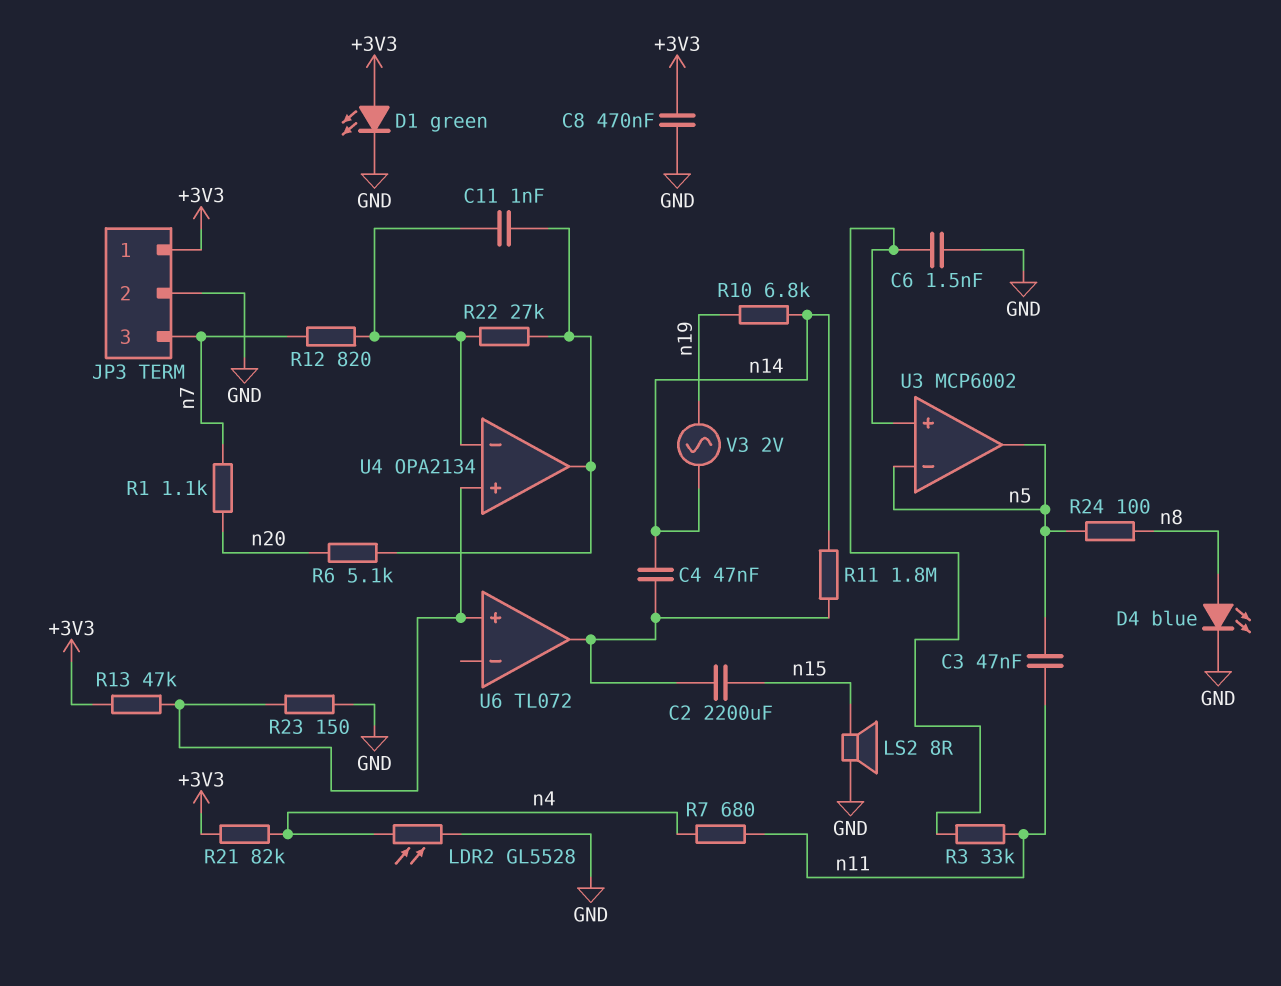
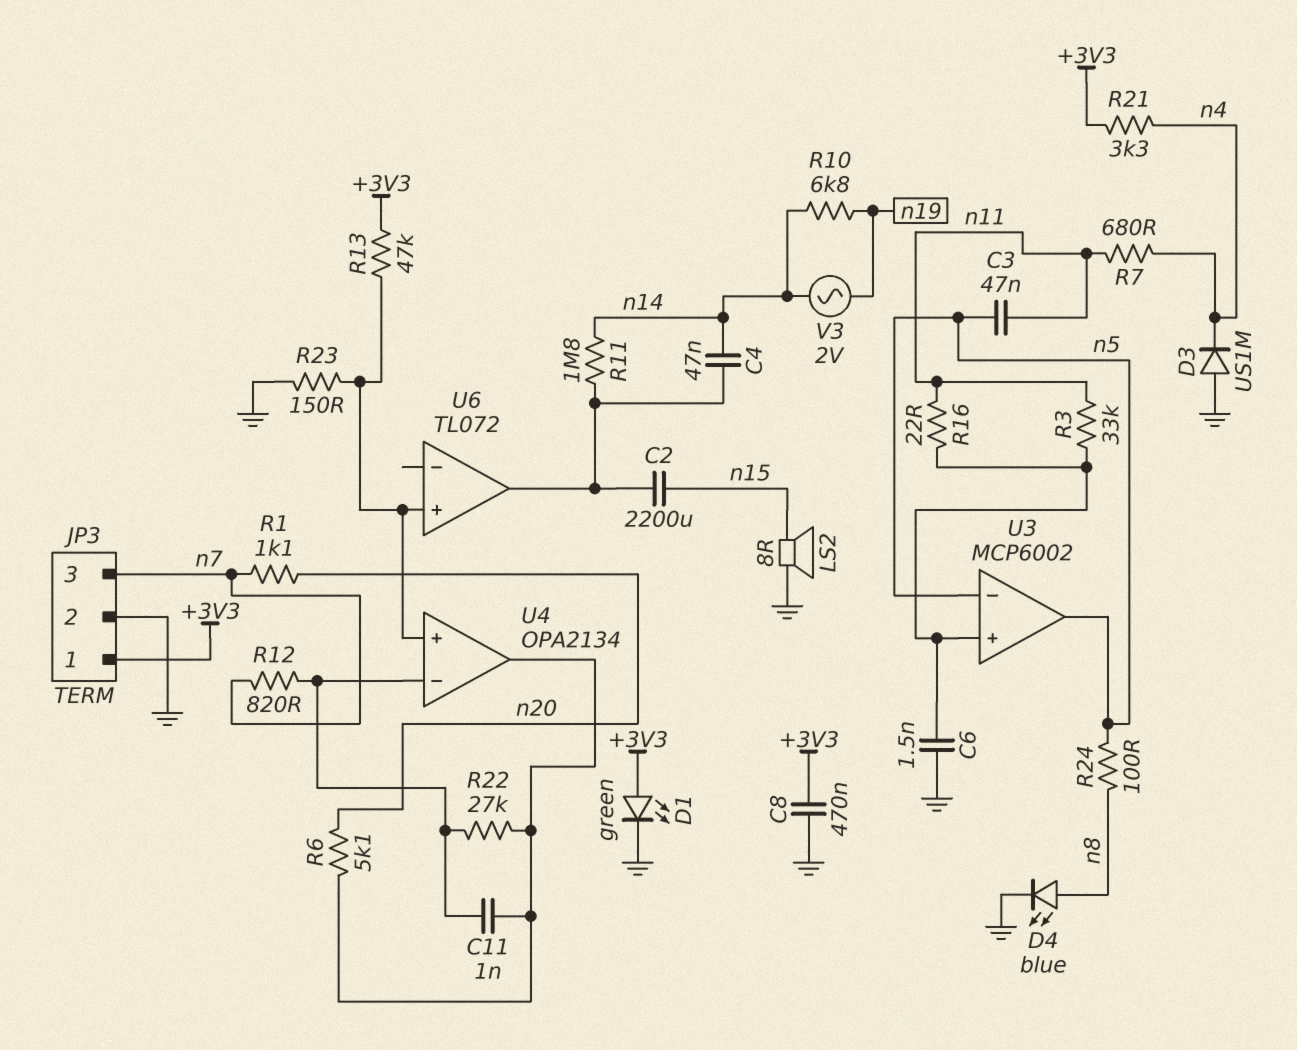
D3: none -> diode US1M (A GND, K n4)
LDR2: GL5528 (GND, n4) -> none
R16: none -> 22 (U3/in+, n11)
R21: 82k (+3V3, n4) -> 3.3k (+3V3, n4)

